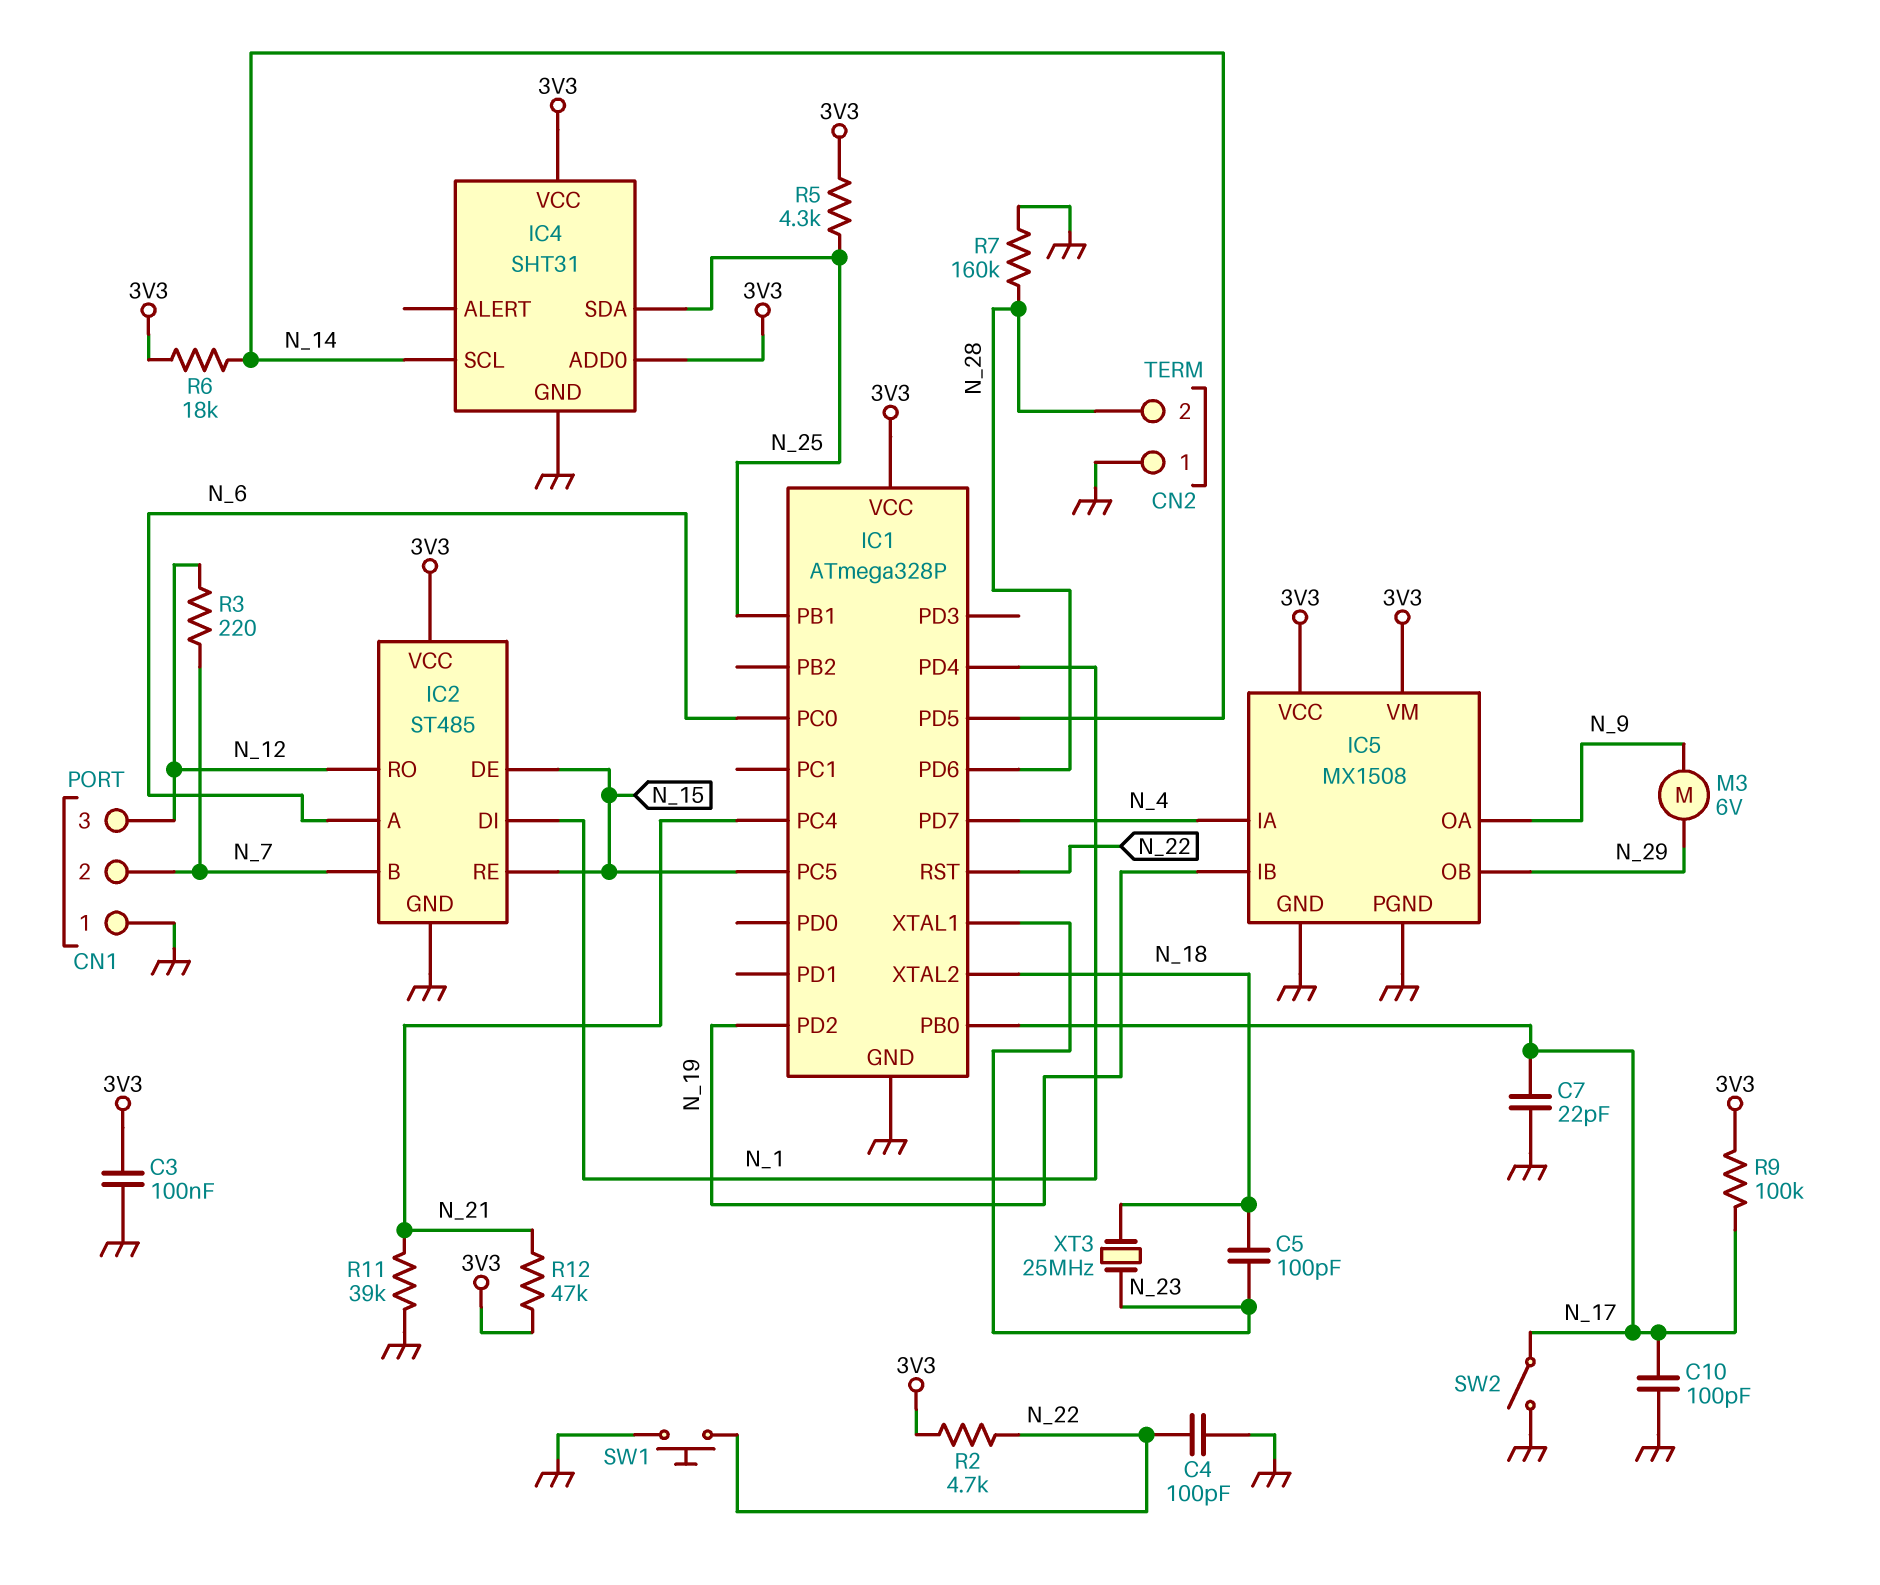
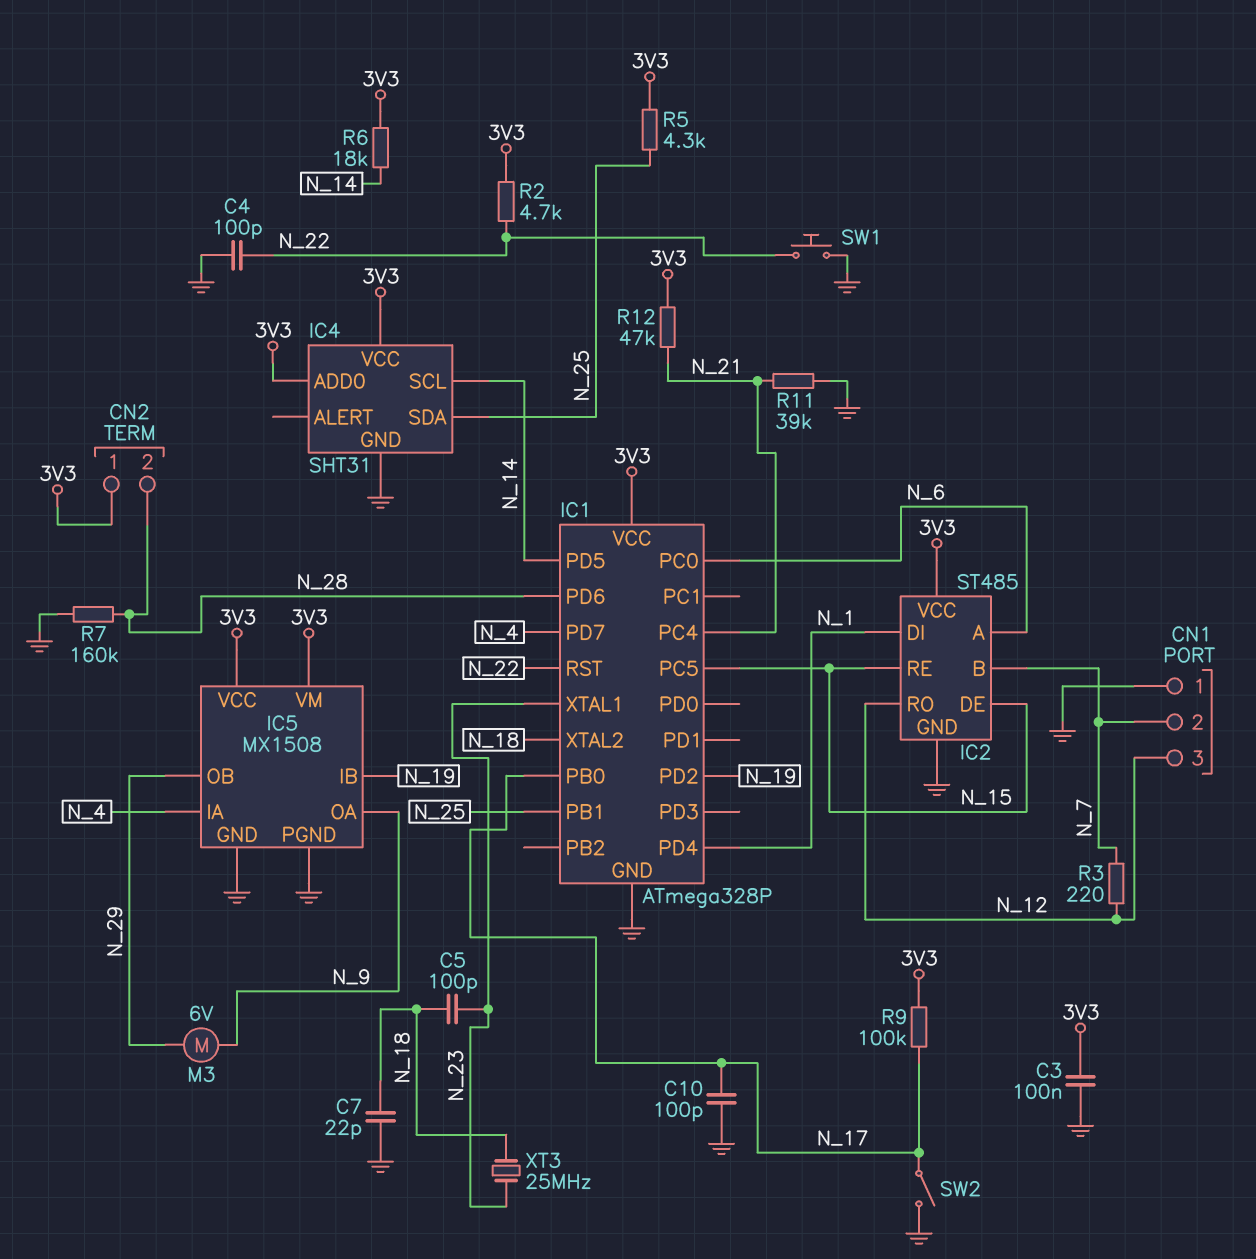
C7: 22pF (GND, N_17) -> 22pF (GND, N_18)
CN2 pin 1: GND -> 3V3

